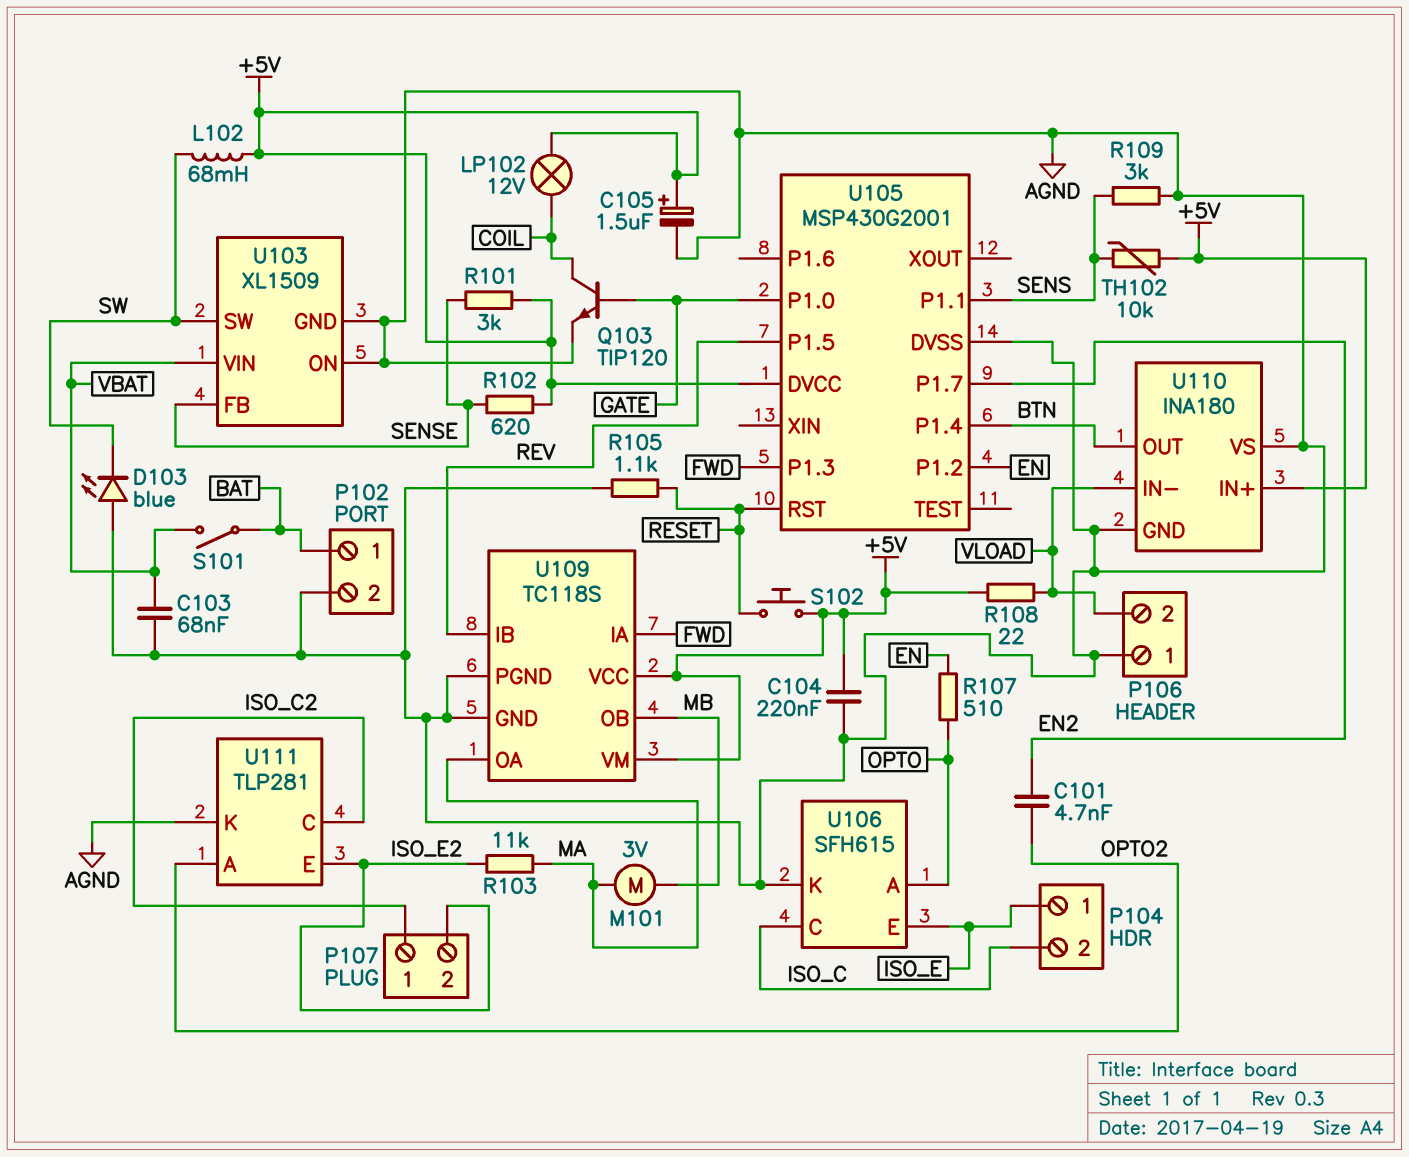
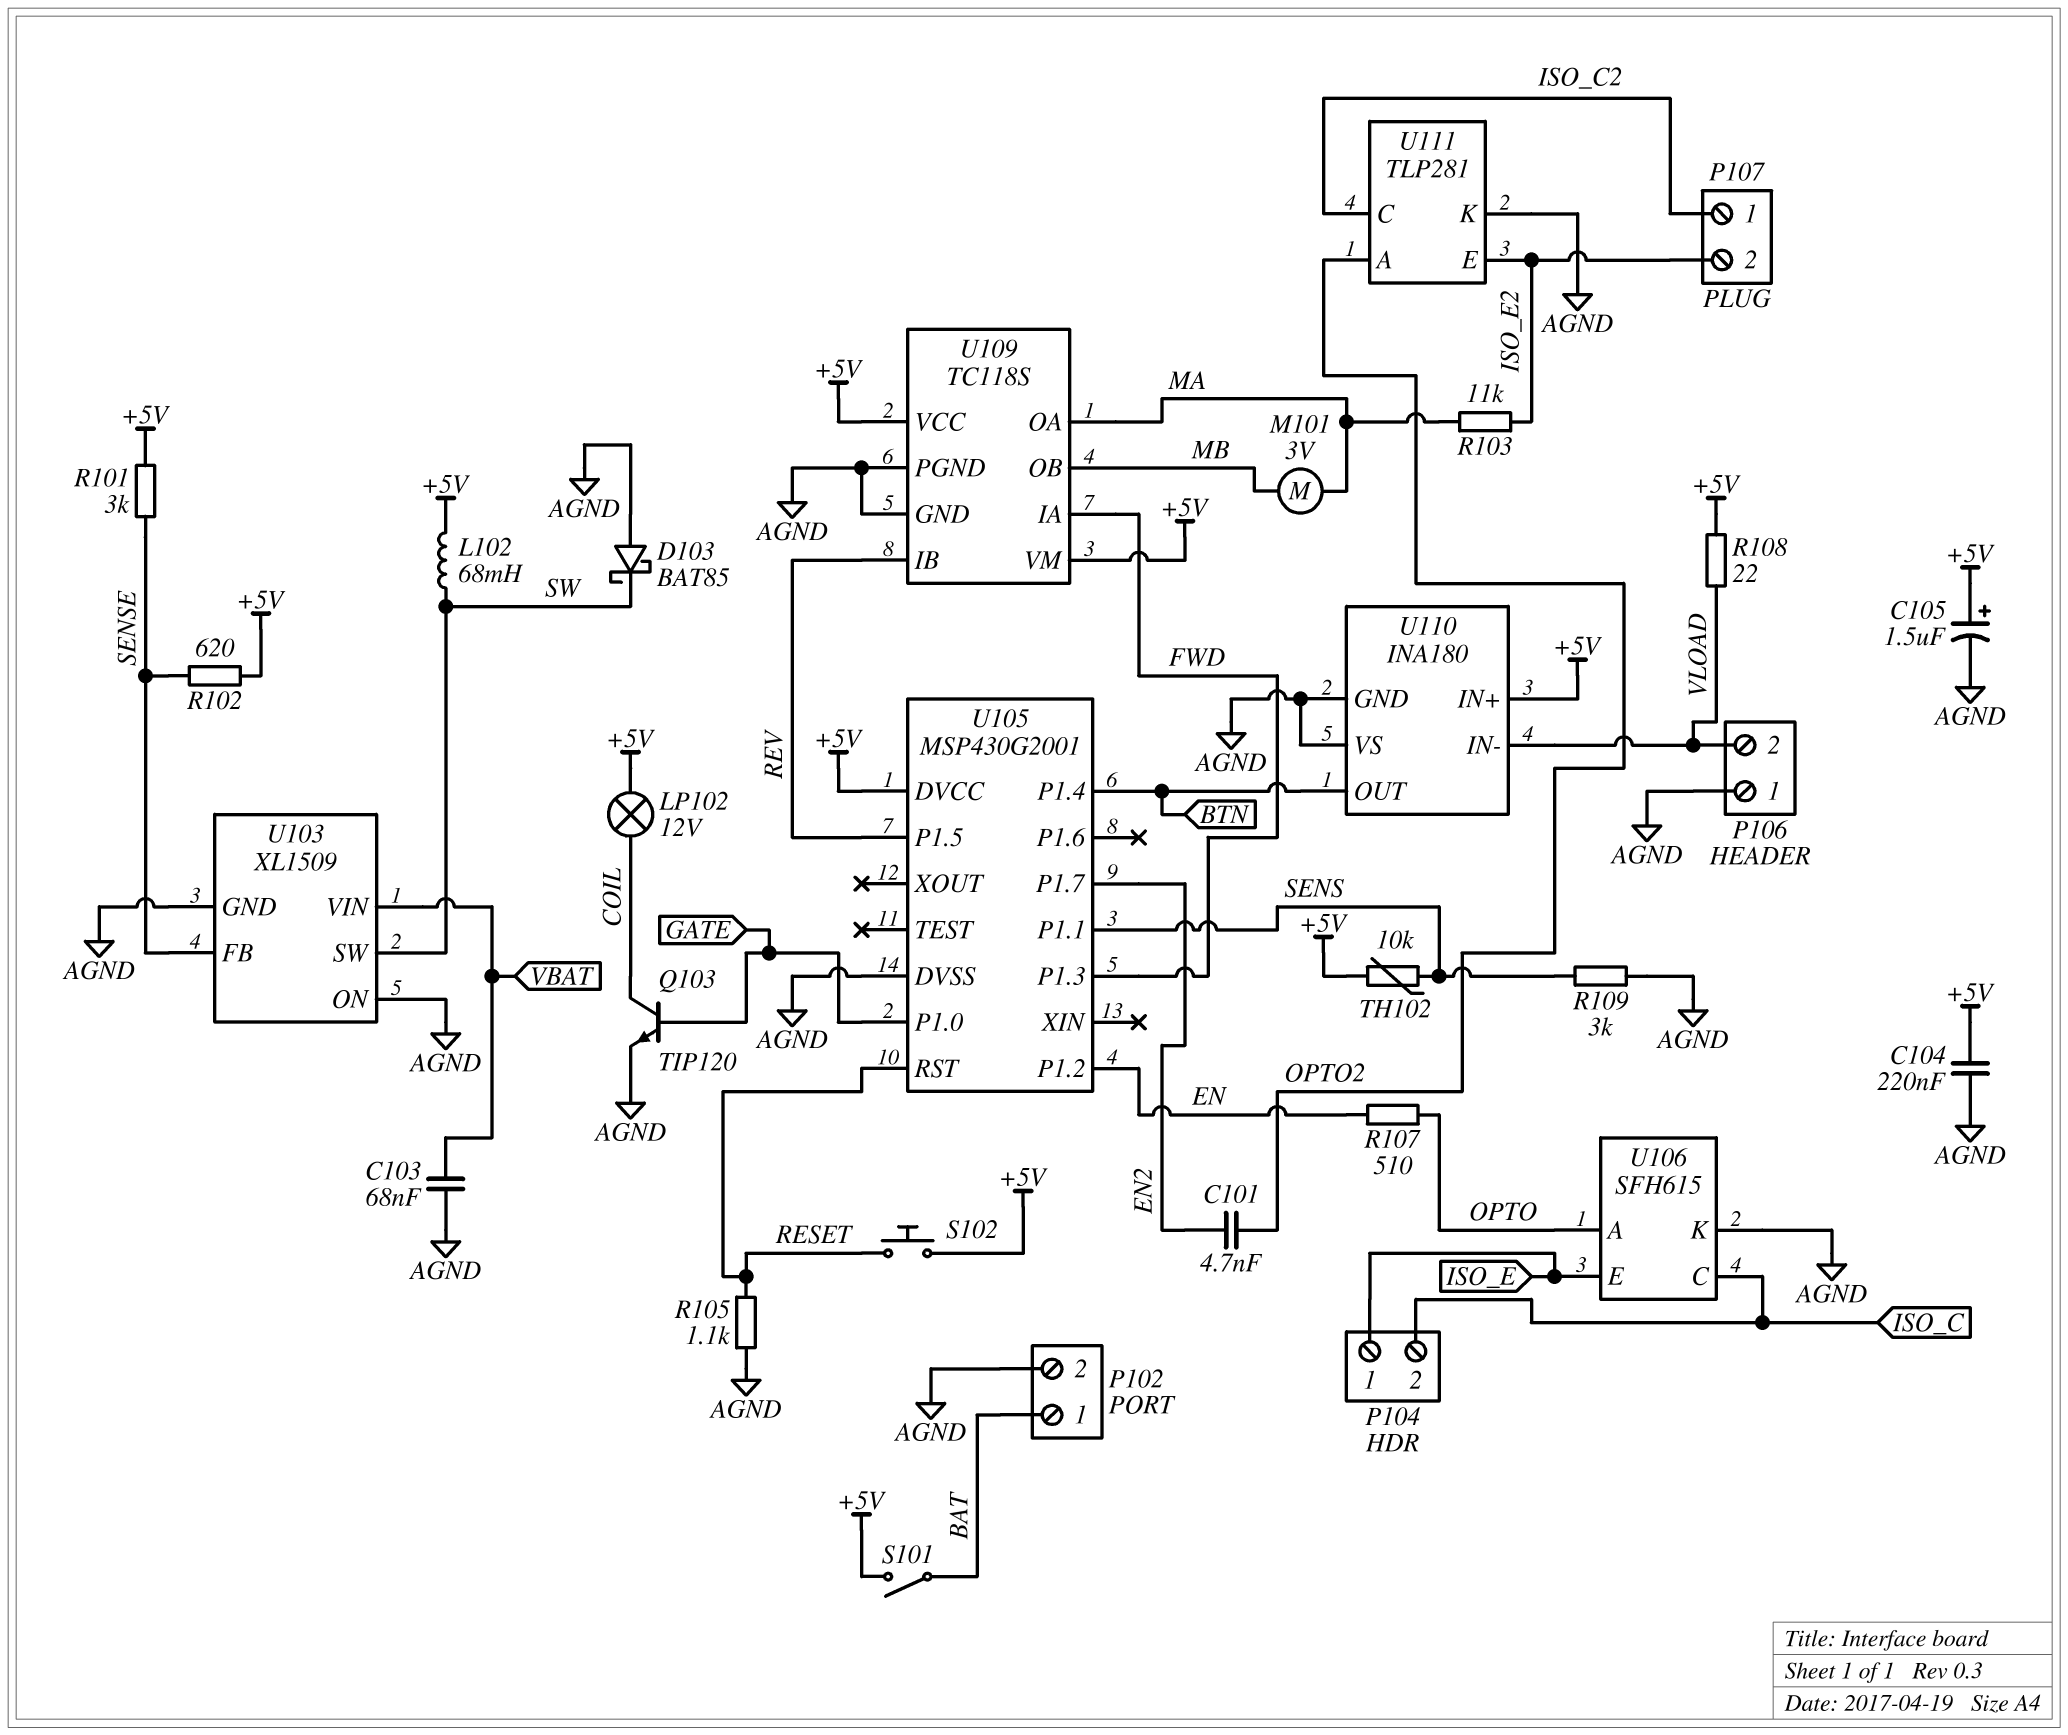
D103: LED blue (A AGND, K SW) -> schottky BAT85 (A AGND, K SW)
S101: switch (BAT, VBAT) -> switch (+5V, BAT)

